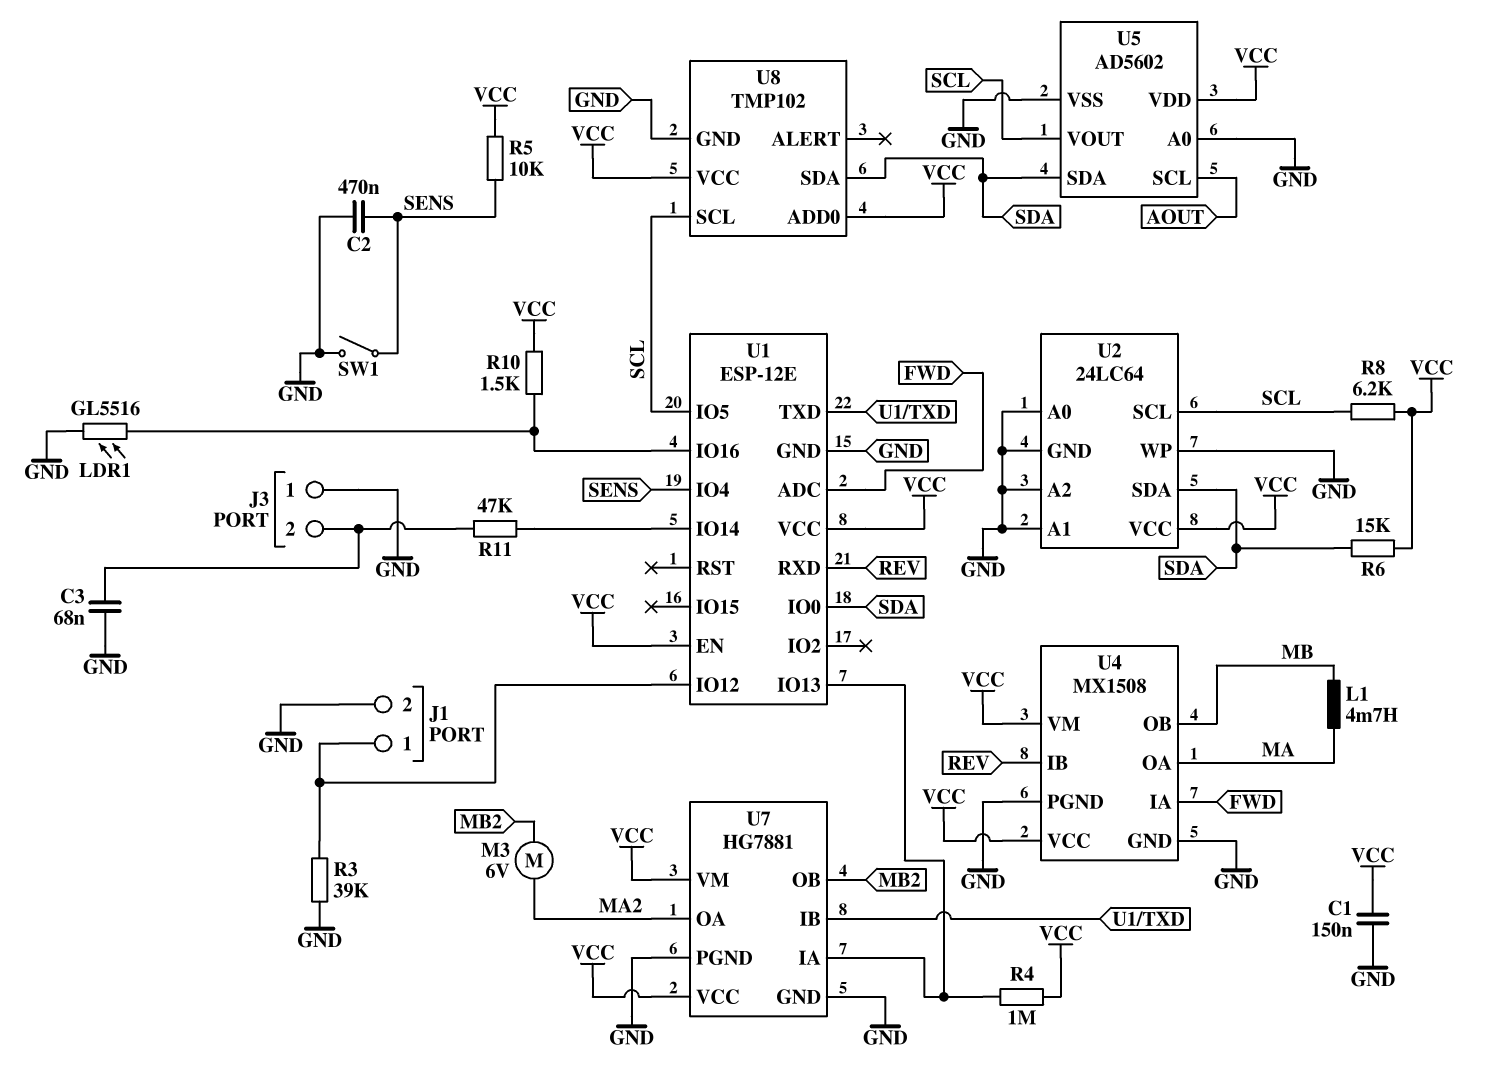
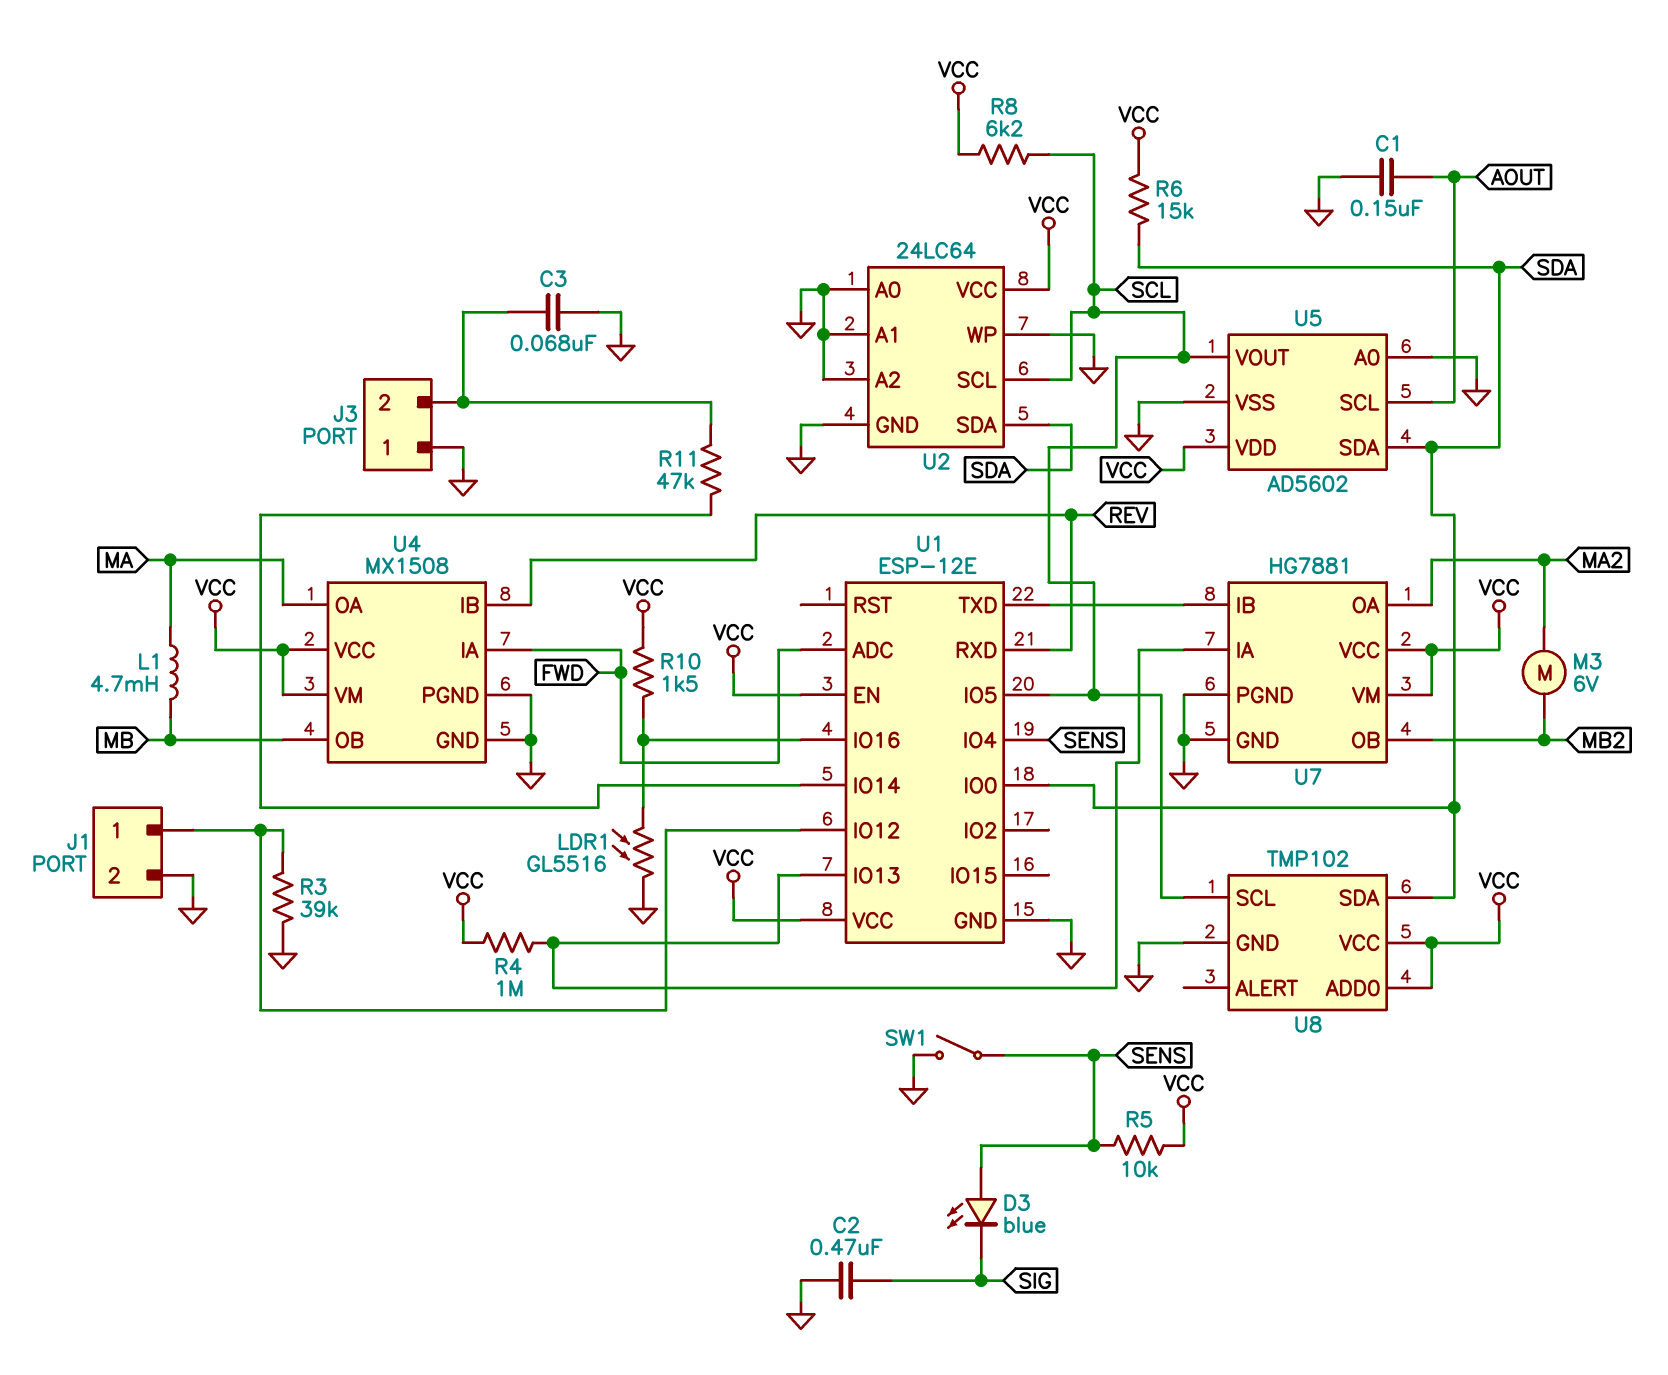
C1: 150nF (GND, VCC) -> 150nF (AOUT, GND)
C2: 470nF (GND, SENS) -> 470nF (GND, SIG)
D3: none -> LED blue (A SENS, K SIG)

